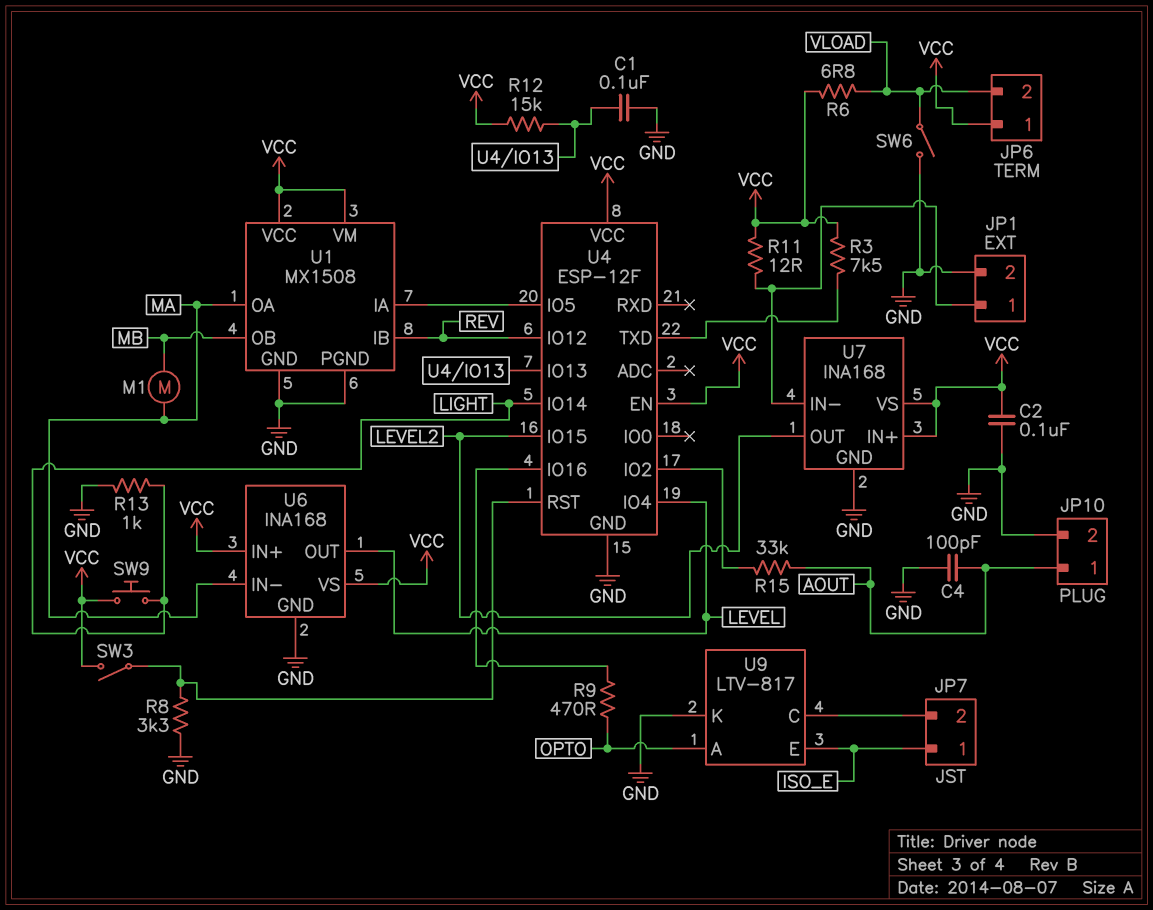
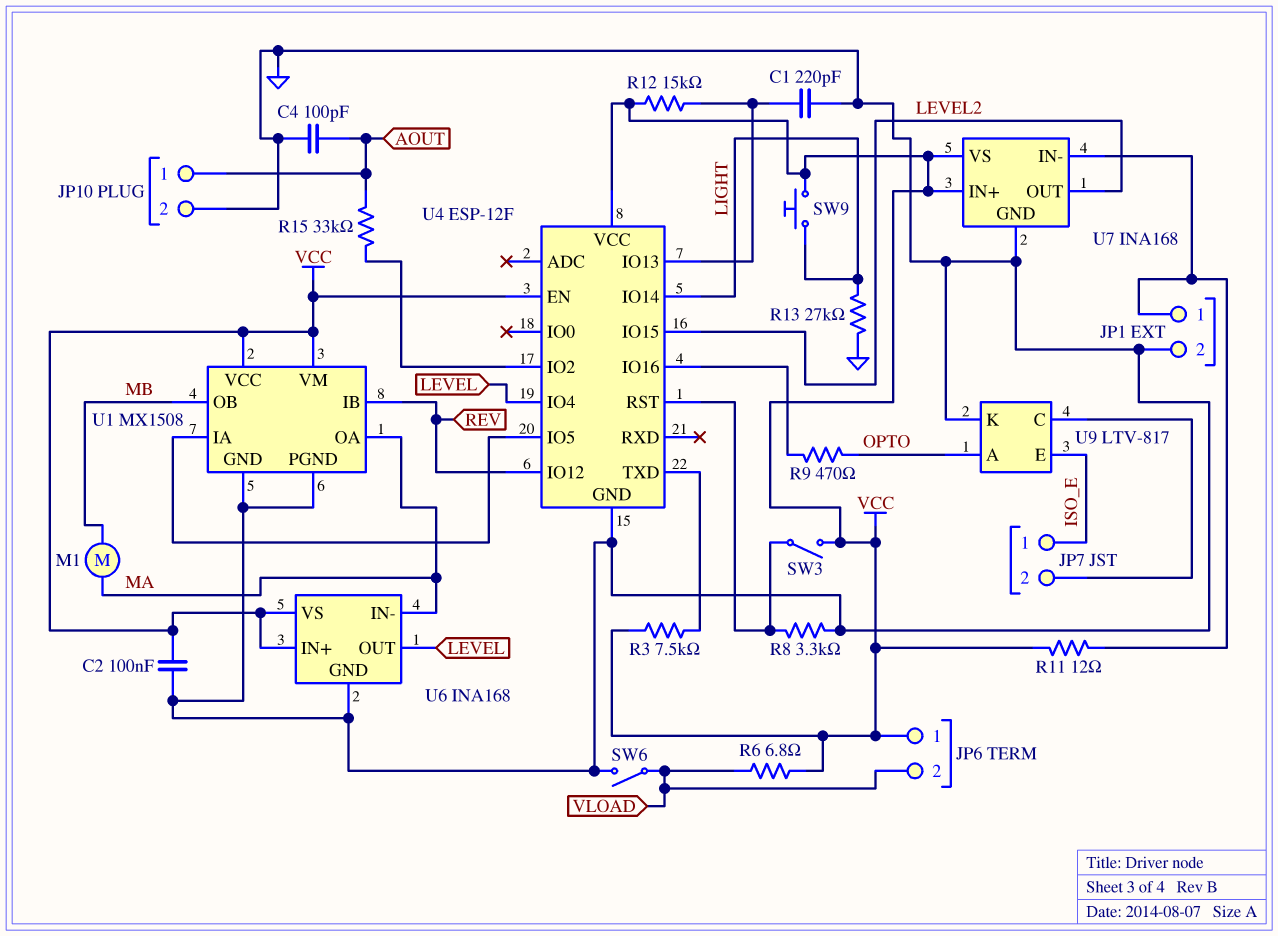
C1: 100nF (GND, U4/IO13) -> 220pF (GND, U4/IO13)
R13: 1k (GND, LIGHT) -> 27k (GND, LIGHT)

